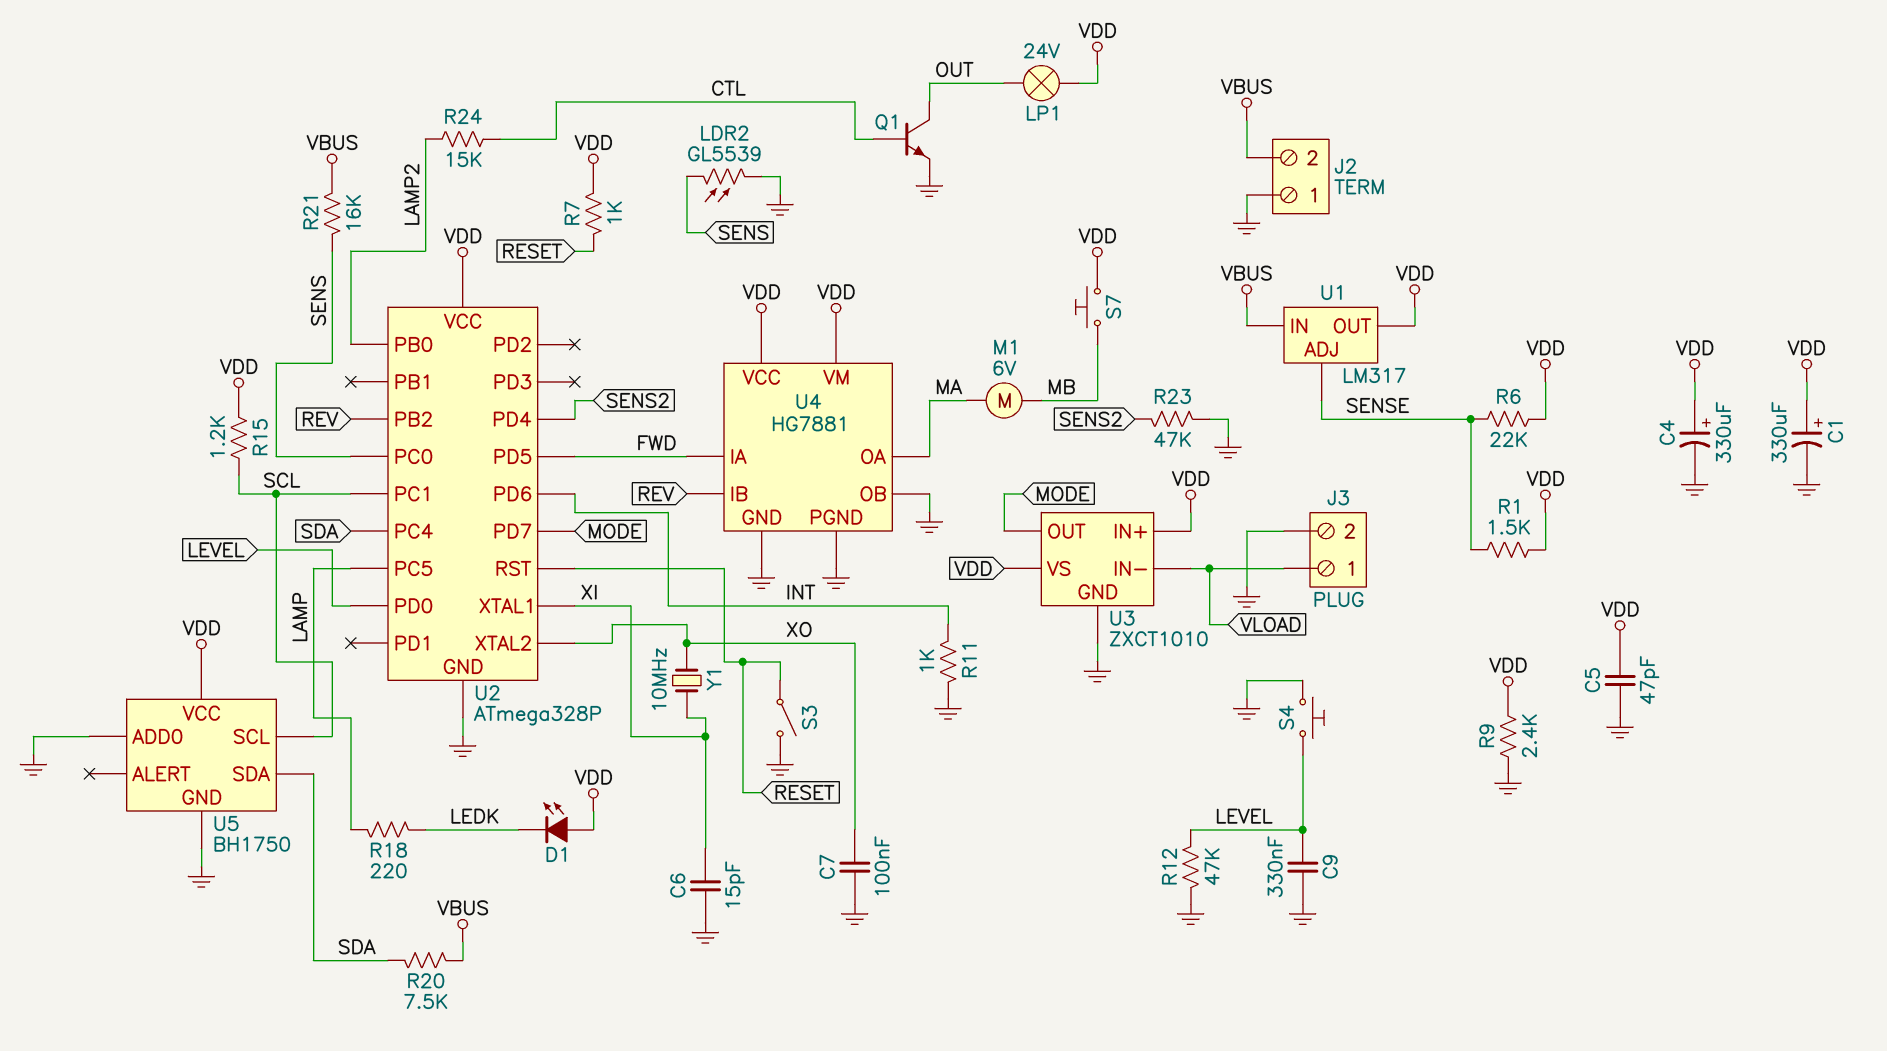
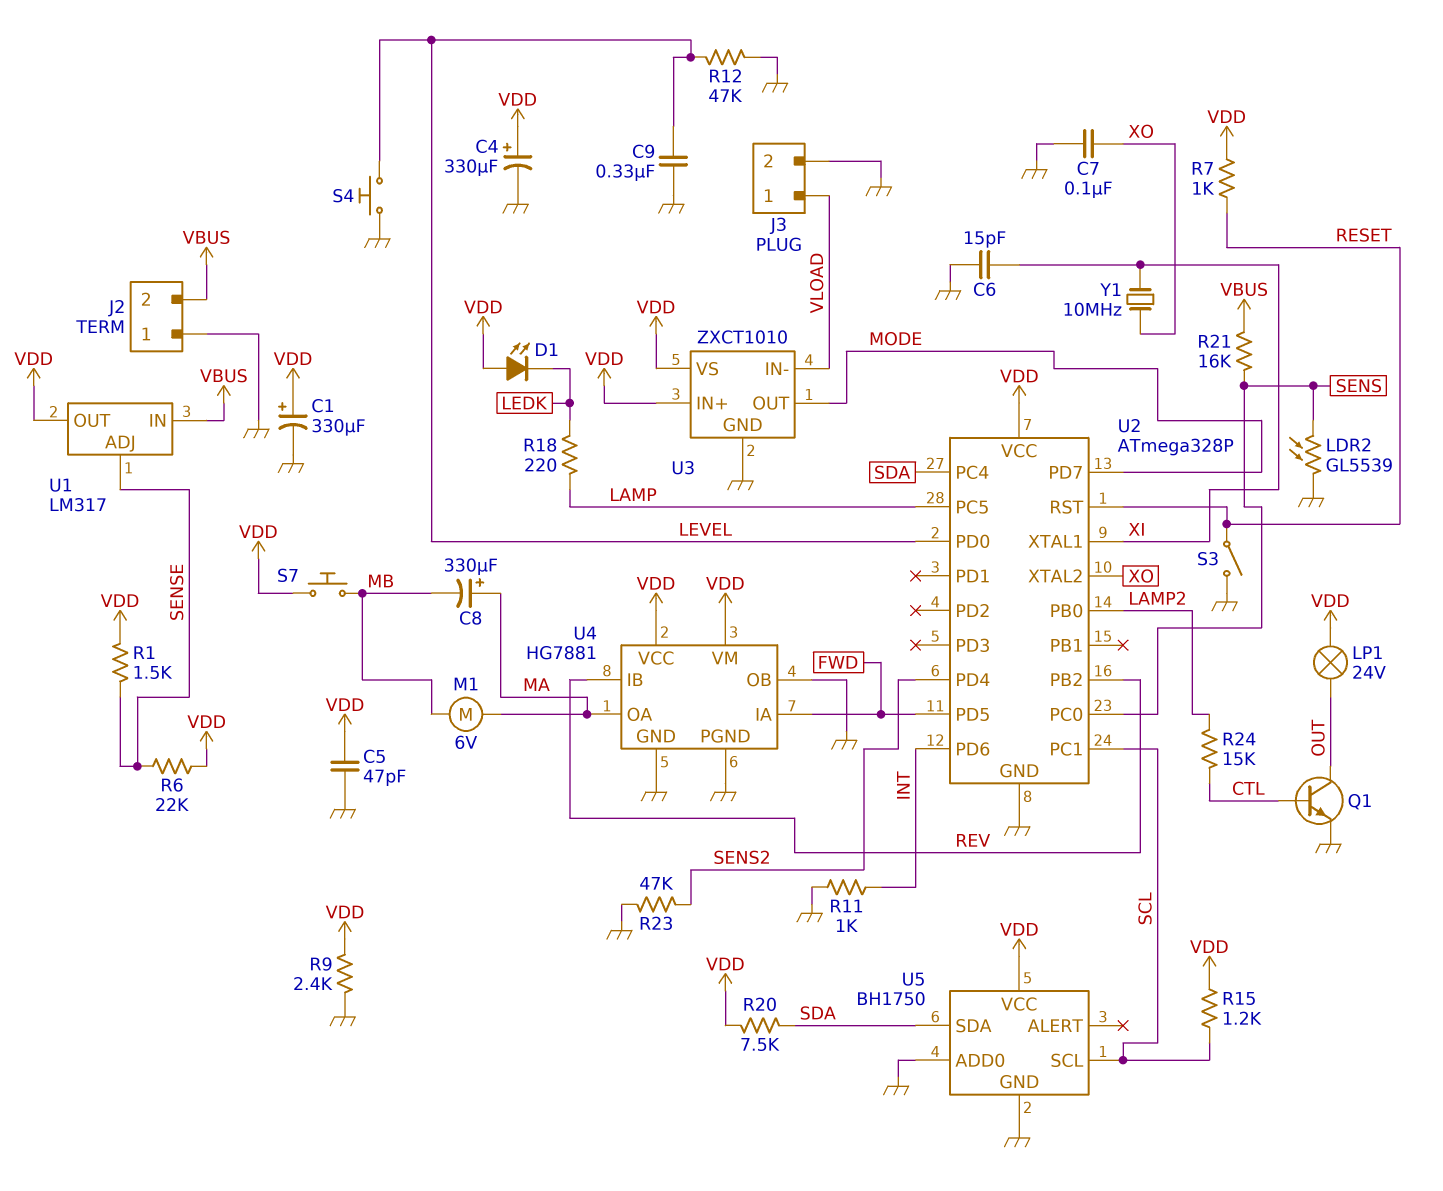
C8: none -> 330uF (plus MA, minus MB)
R20: 7.5k (SDA, VBUS) -> 7.5k (SDA, VDD)

